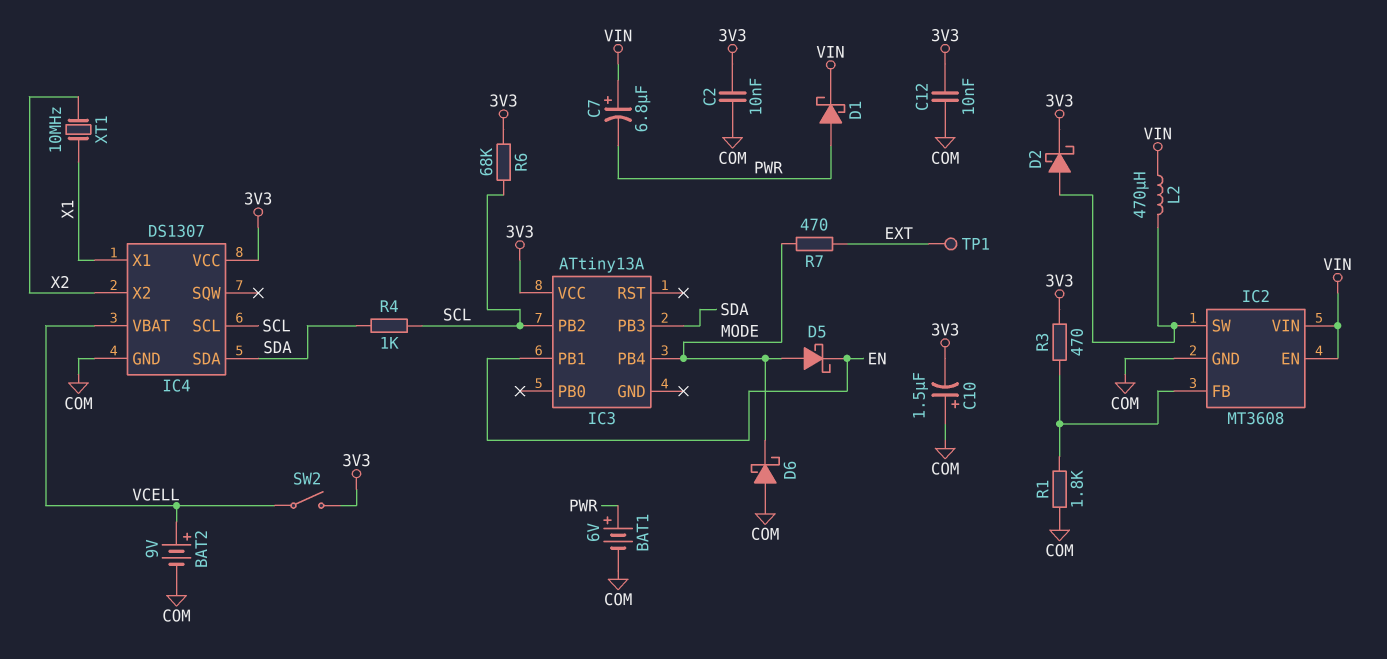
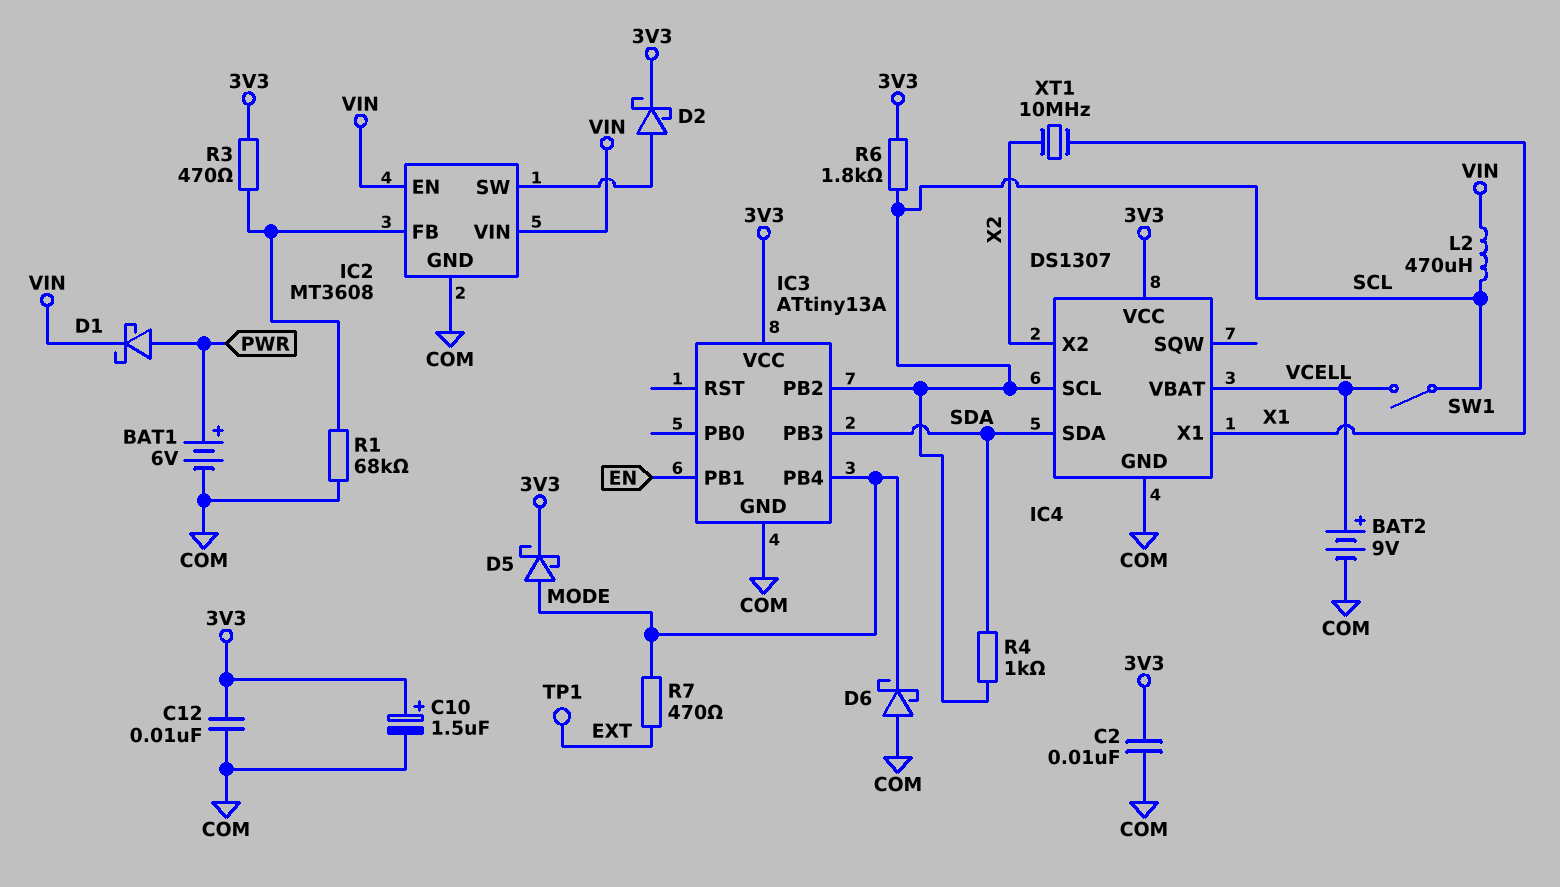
C7: 6.8uF (plus VIN, minus PWR) -> none
C10: 1.5uF (plus COM, minus 3V3) -> 1.5uF (plus 3V3, minus COM)
D5: schottky (A MODE, K EN) -> schottky (A MODE, K 3V3)
IC3 pin GND: none -> COM
L2: 470uH (IC2/SW, VIN) -> 470uH (SCL, VIN)
R1: 1.8k (COM, IC2/FB) -> 68k (COM, IC2/FB)
R6: 68k (3V3, SCL) -> 1.8k (3V3, SCL)
SW1: none -> switch (SCL, VCELL)
SW2: switch (3V3, VCELL) -> none

